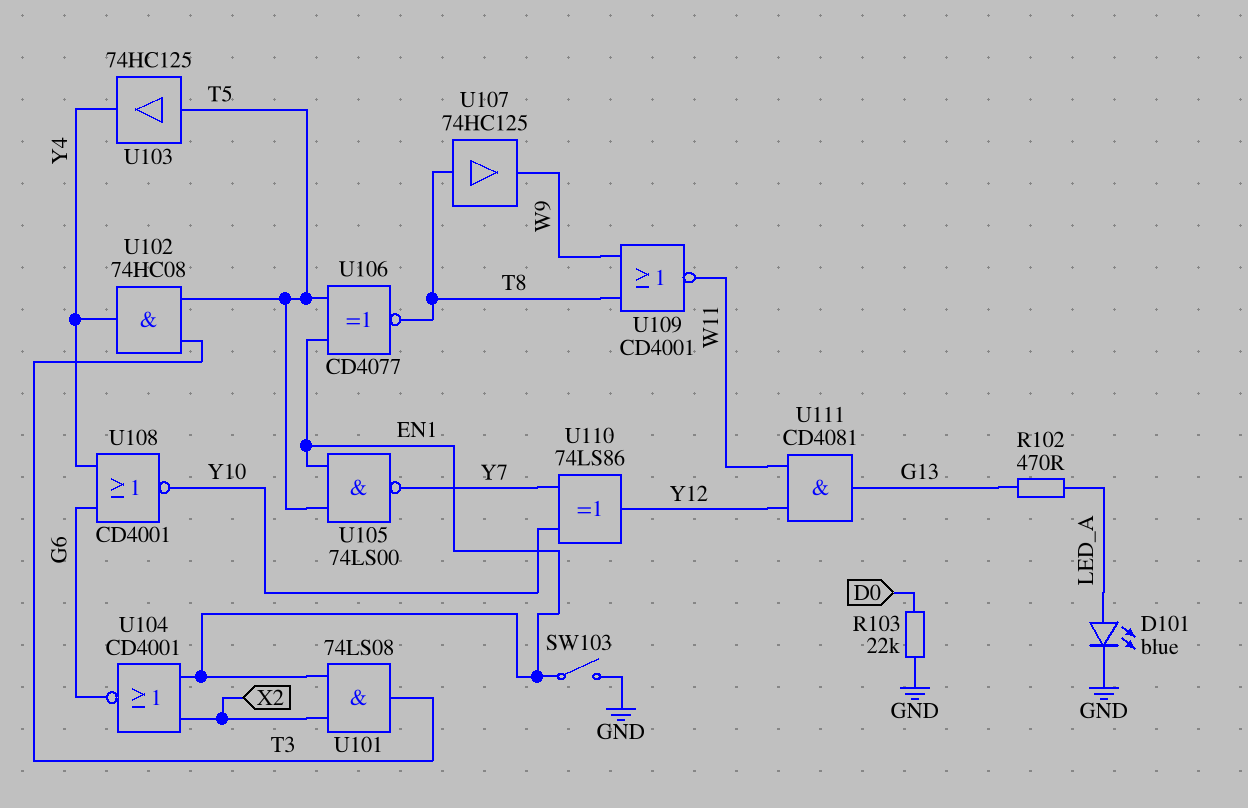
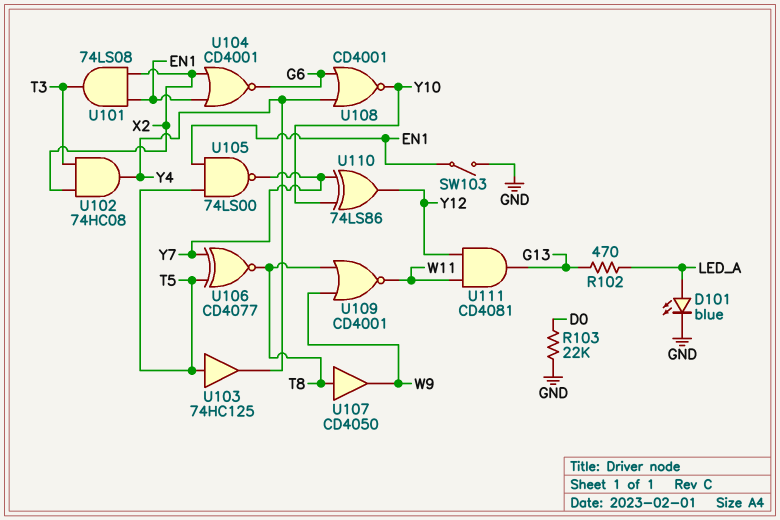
U102: AND 74HC08 (in T3, in T5, out Y4) -> AND 74HC08 (in T3, in X2, out Y4)
U106: XNOR CD4077 (in EN1, in T5, out T8) -> XNOR CD4077 (in T5, in Y7, out T8)
U107: buffer 74HC125 (in T8, out W9) -> buffer CD4050 (in T8, out W9)

